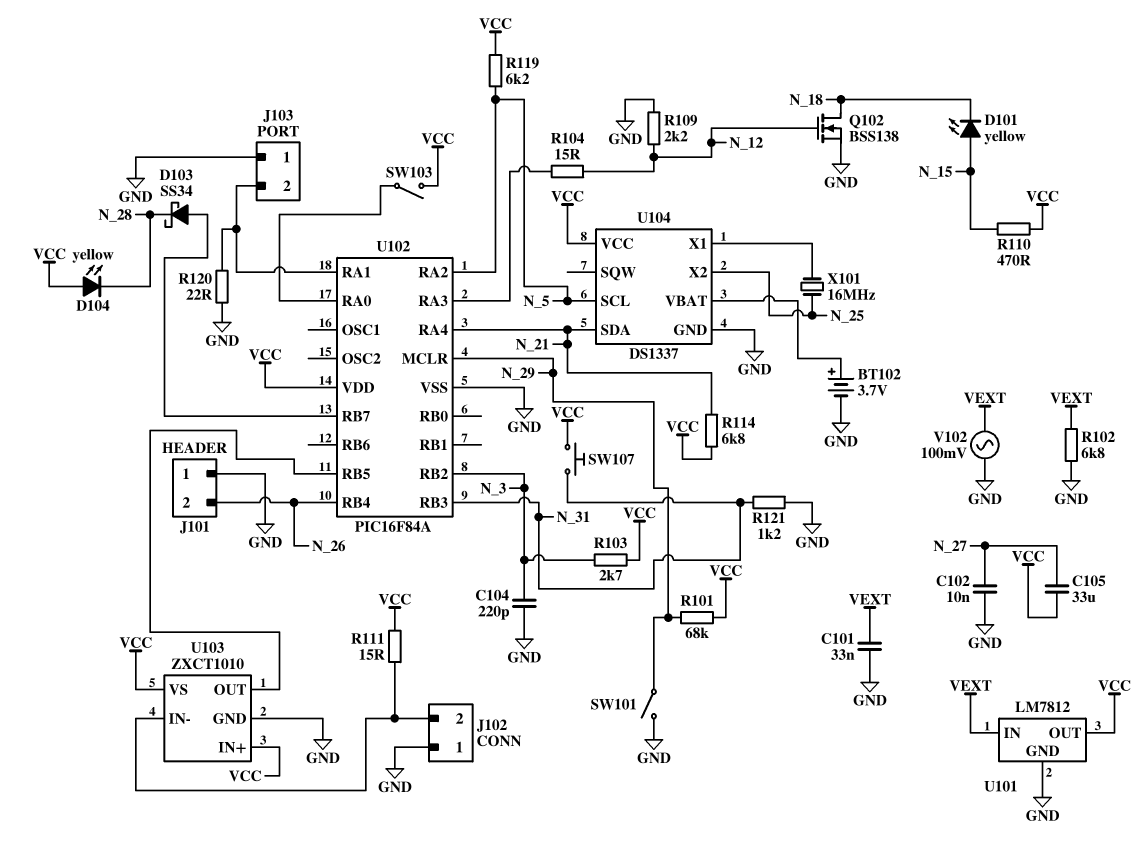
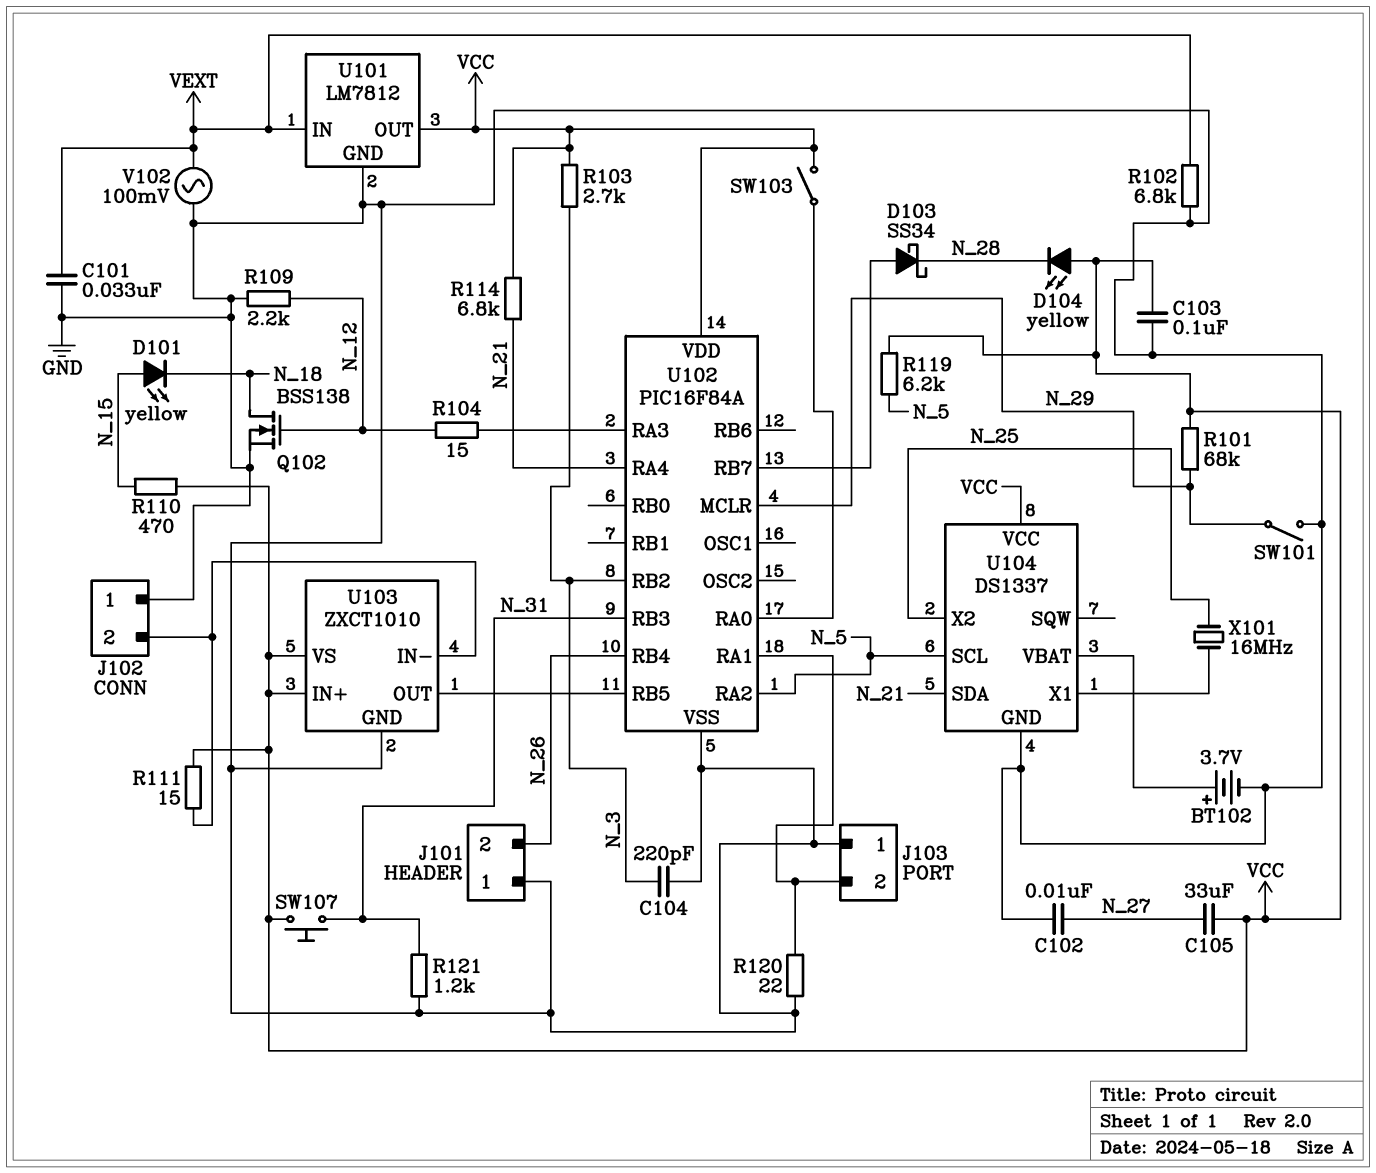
C103: none -> 100nF (GND, VCC)

